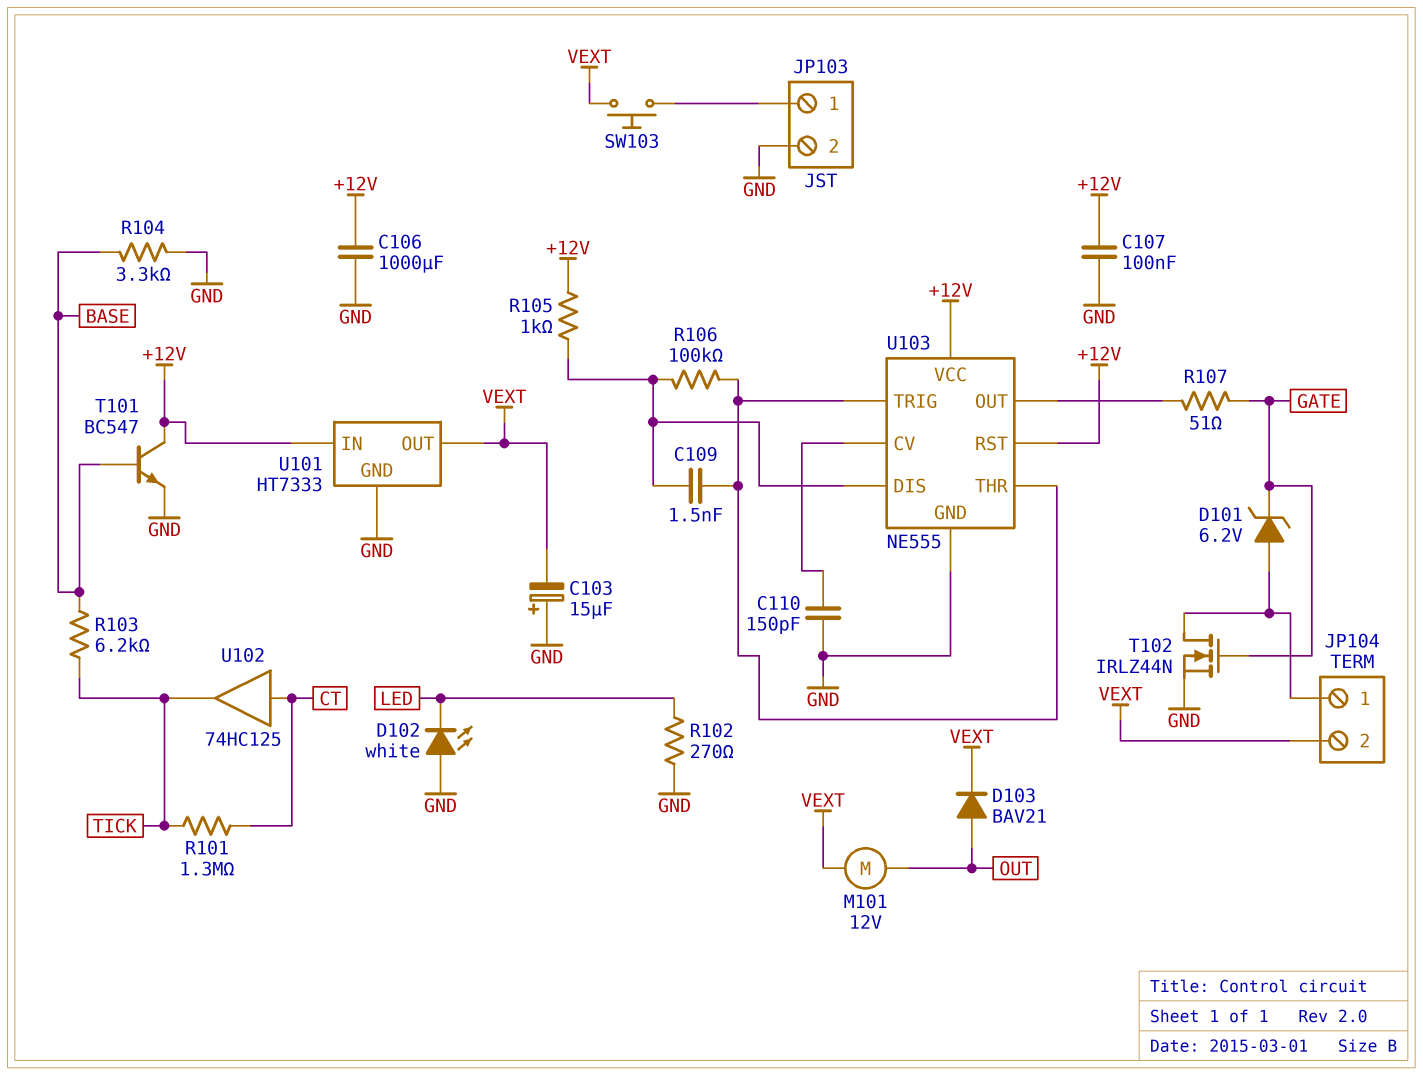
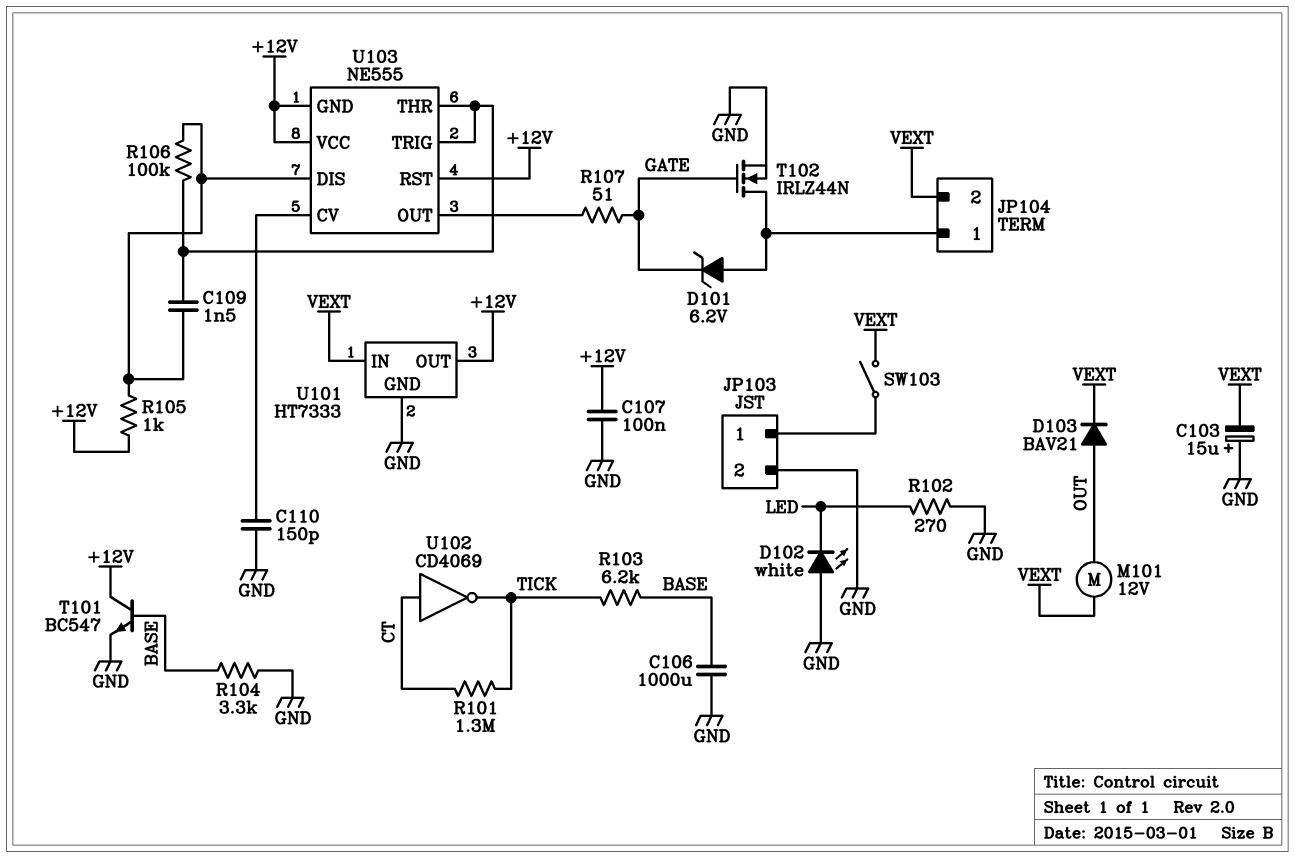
C106: 1000uF (+12V, GND) -> 1000uF (BASE, GND)
SW103: button (JP103/1, VEXT) -> switch (JP103/1, VEXT)
U101 pin IN: +12V -> VEXT
U101 pin OUT: VEXT -> +12V
U102: buffer 74HC125 (in CT, out TICK) -> NOT CD4069 (in CT, out TICK)
U103 pin GND: GND -> +12V

